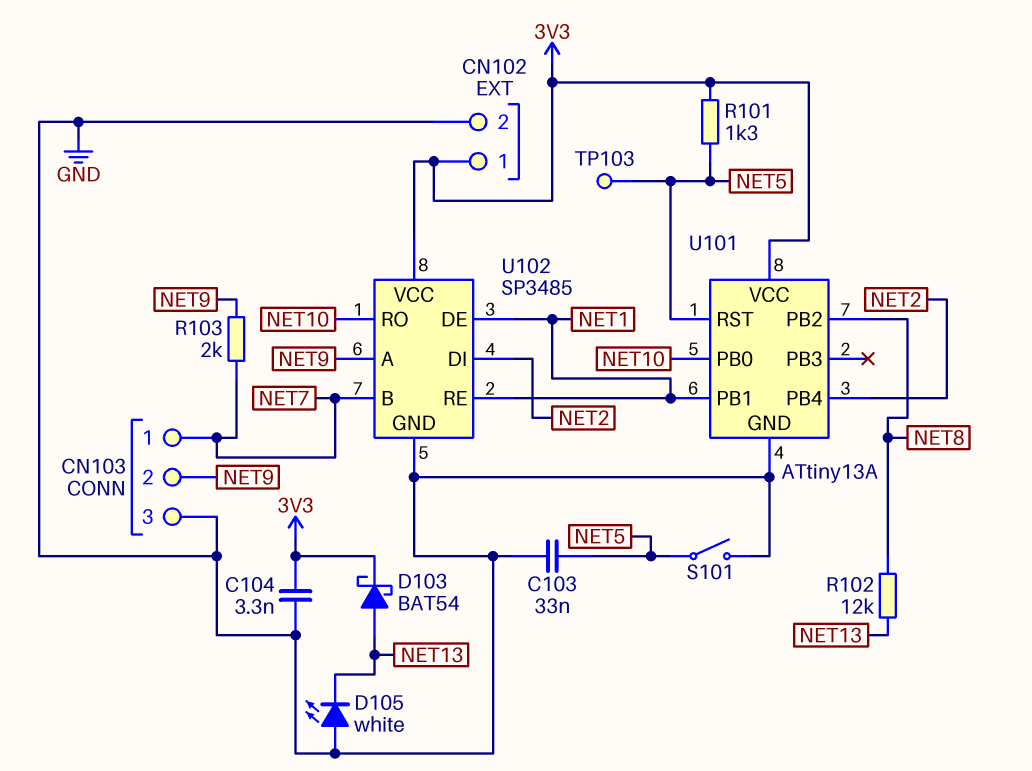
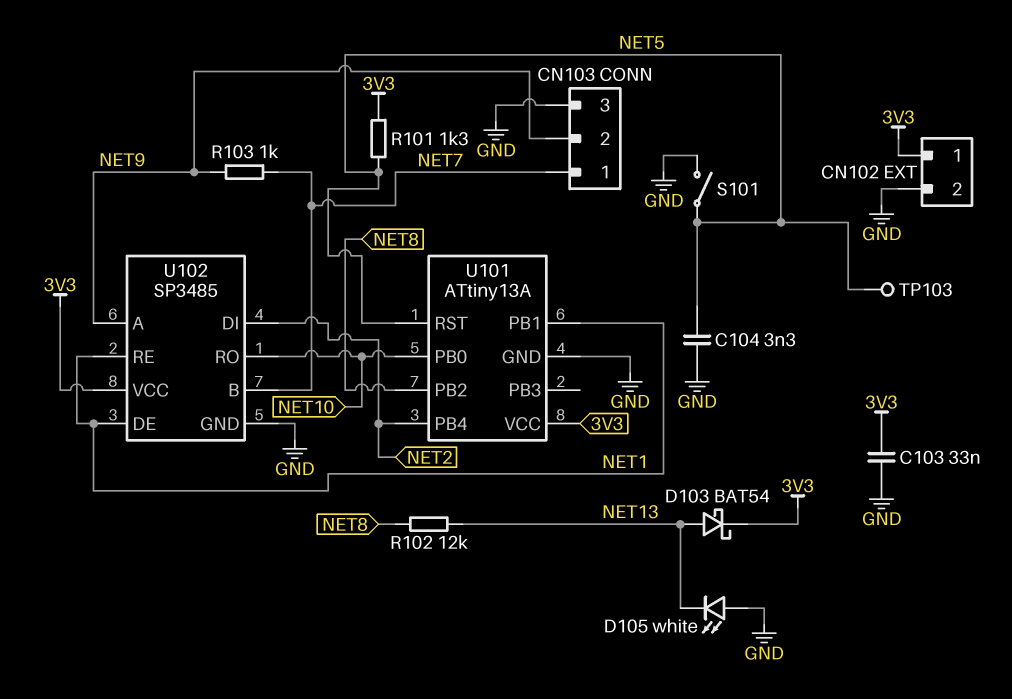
C103: 33nF (GND, NET5) -> 33nF (3V3, GND)
C104: 3.3nF (3V3, GND) -> 3.3nF (GND, NET5)
R103: 2k (NET7, NET9) -> 1k (NET7, NET9)

